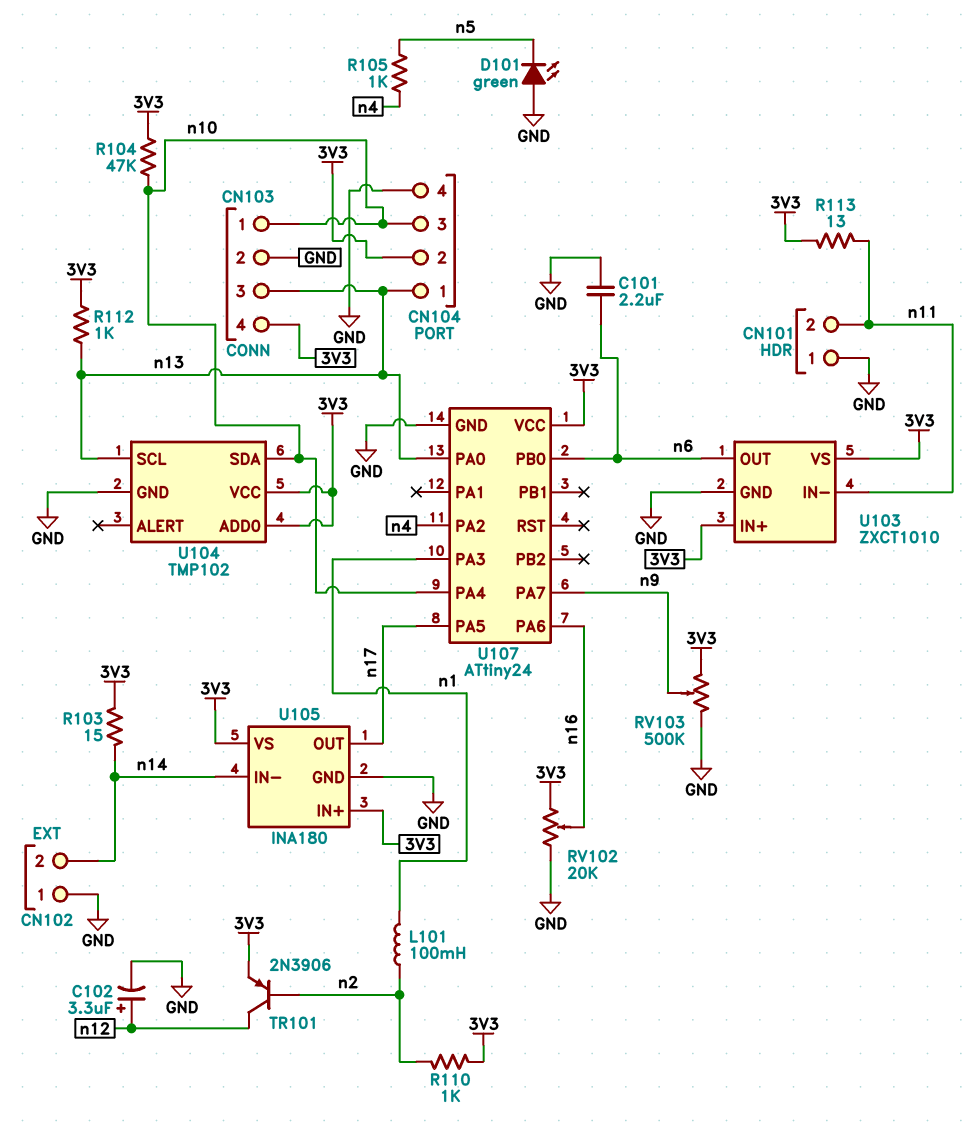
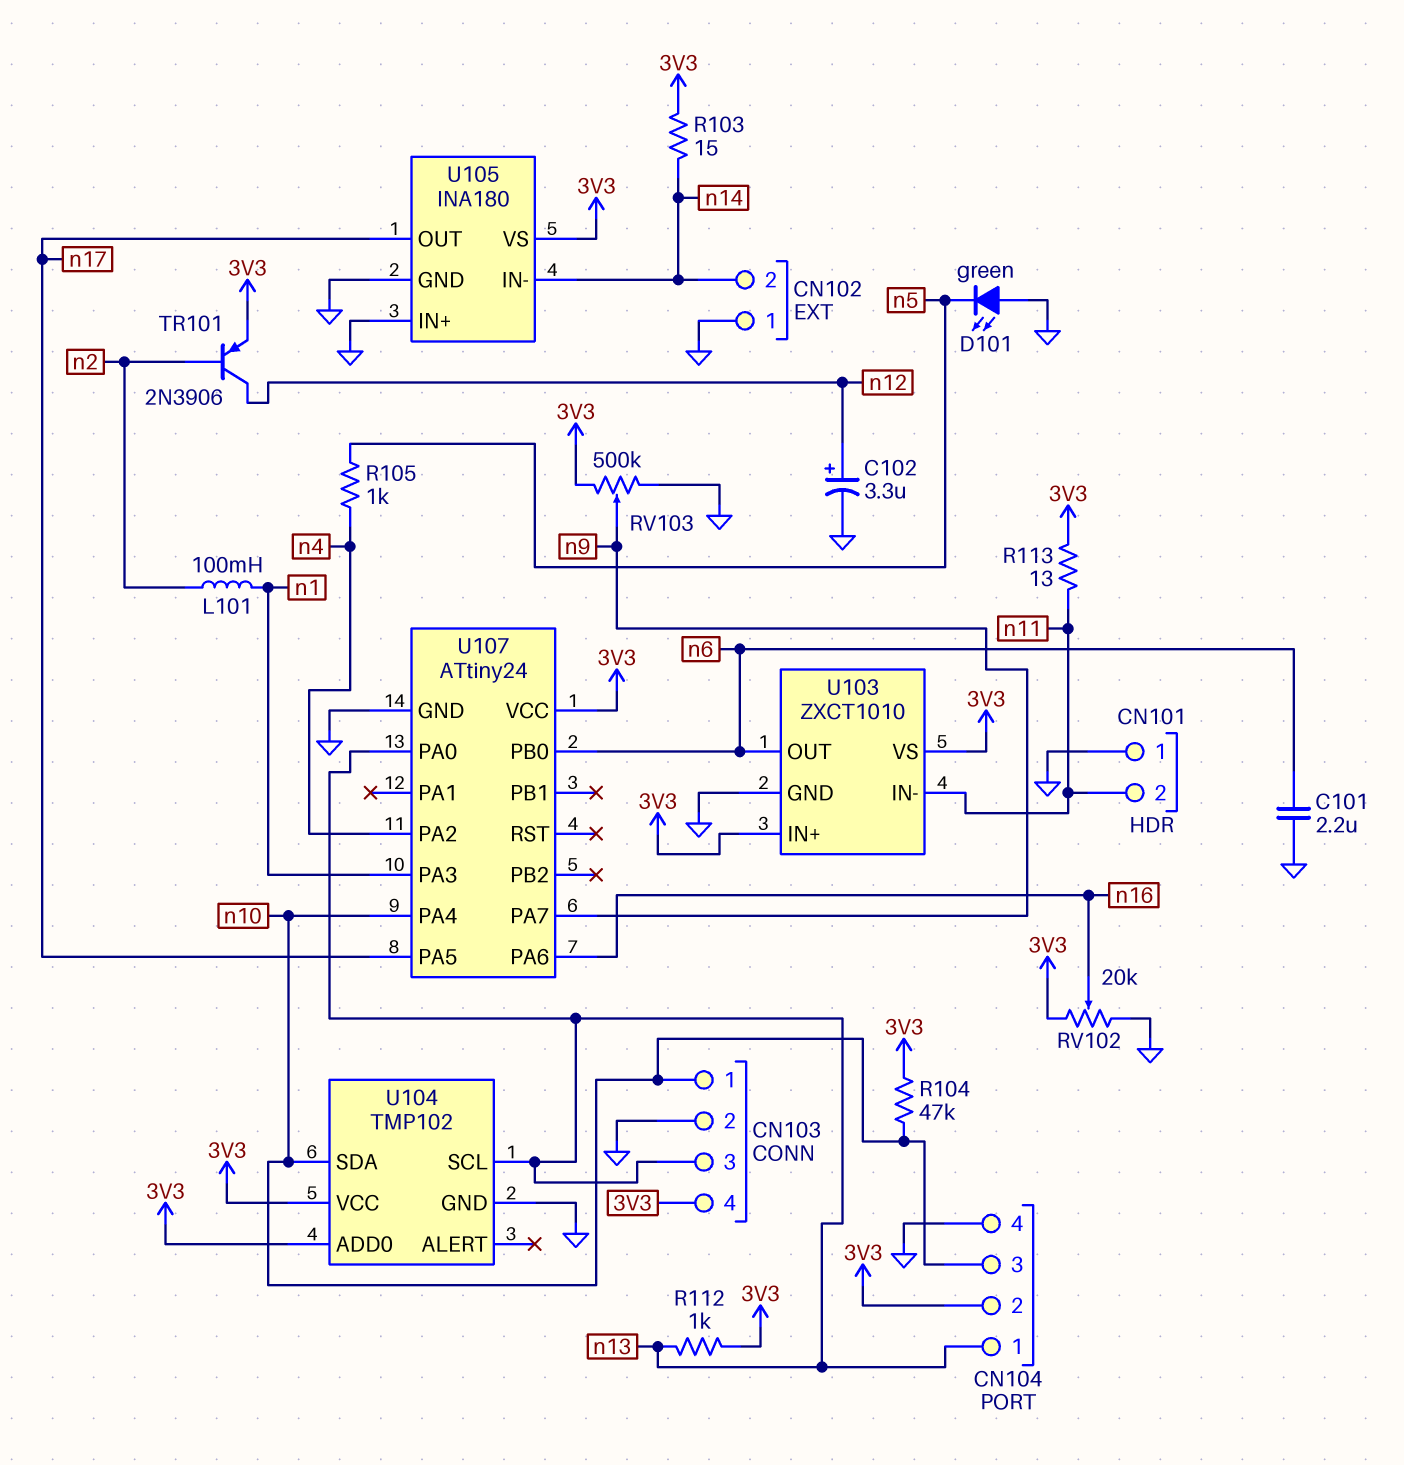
R110: 1k (3V3, n2) -> none
U105 pin IN+: 3V3 -> GND

